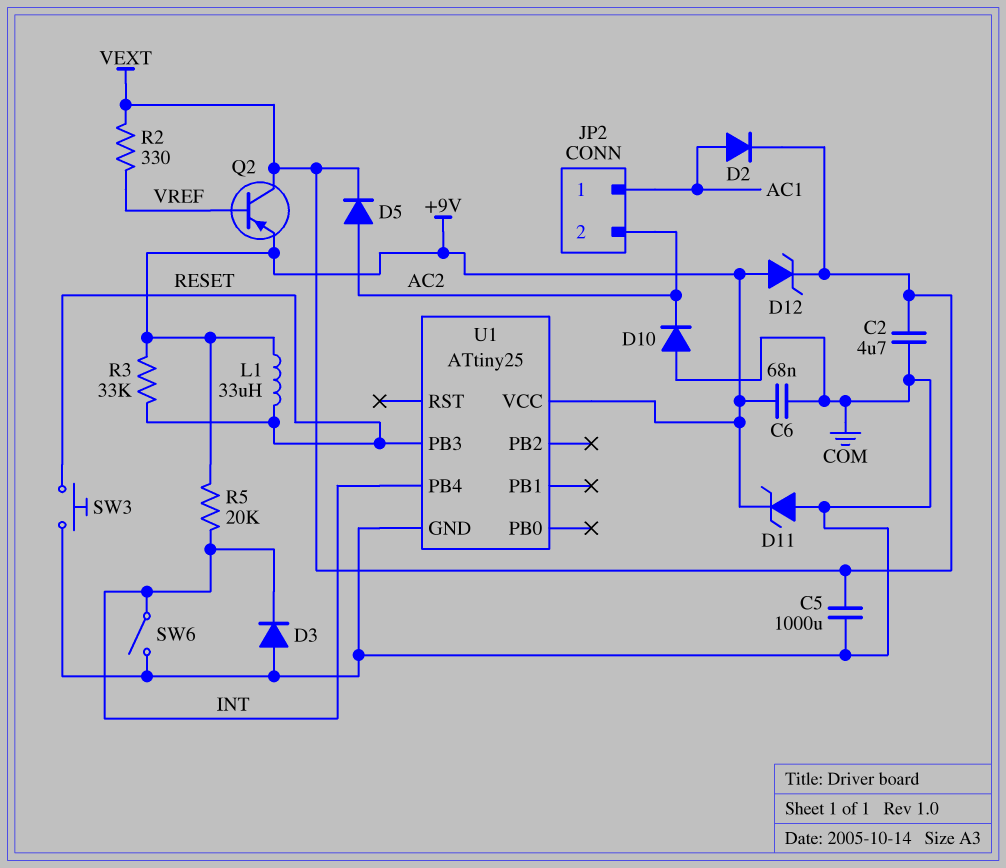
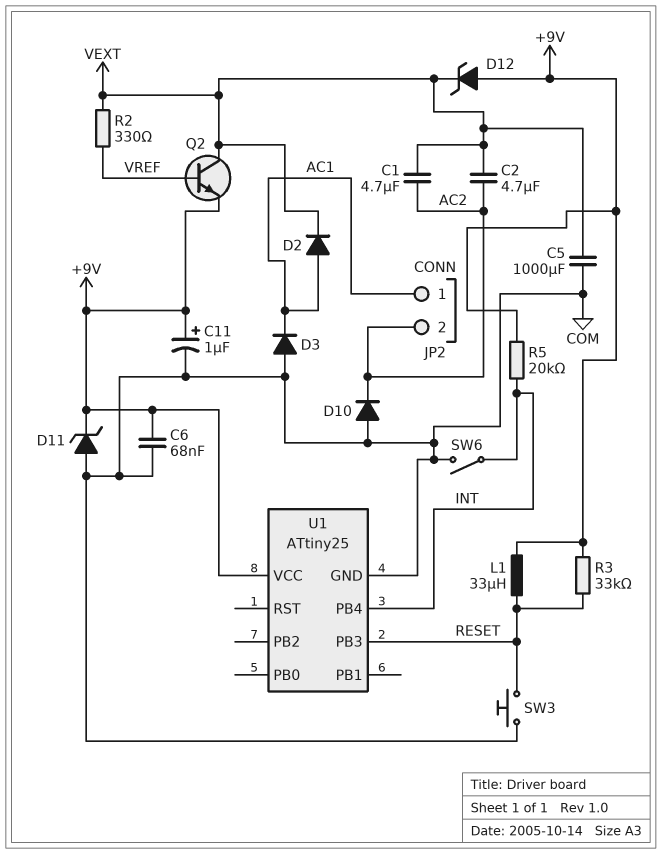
C1: none -> 4.7uF (AC2, VEXT)
C2: 4.7uF (COM, VEXT) -> 4.7uF (AC2, VEXT)
C11: none -> 1uF (plus +9V, minus COM)
D3: diode (A COM, K INT) -> diode (A COM, K AC1)
D5: diode (A AC2, K VEXT) -> none
Q2: PNP (B VREF, C VEXT, E +9V) -> NPN (B VREF, C VEXT, E +9V)

